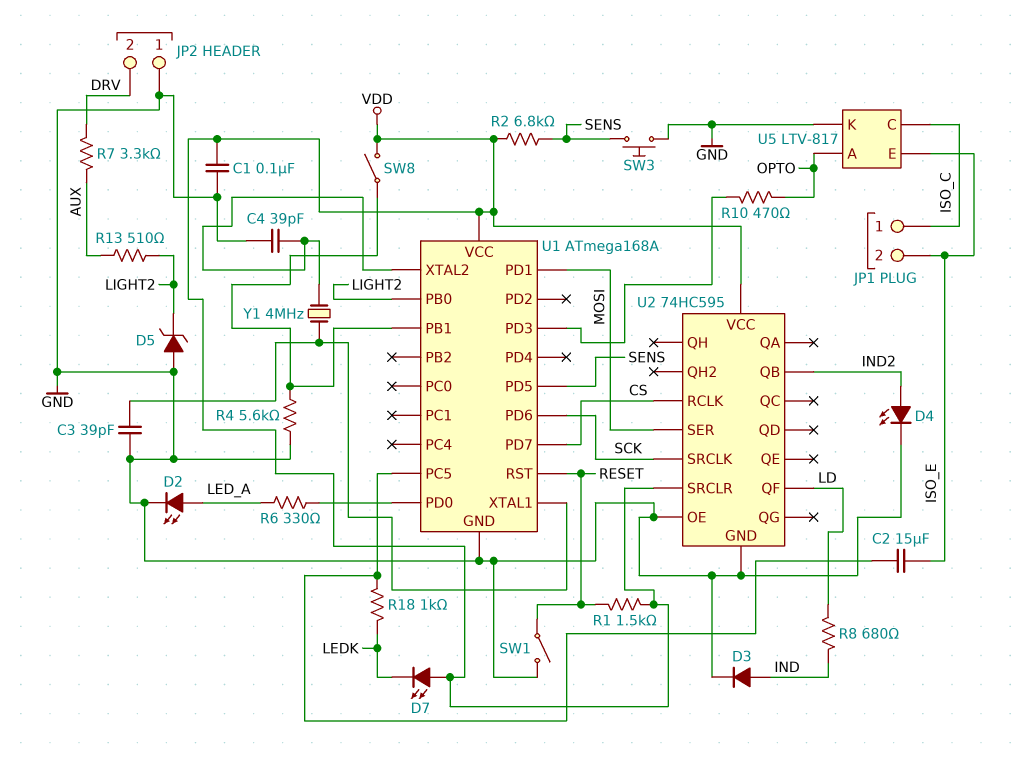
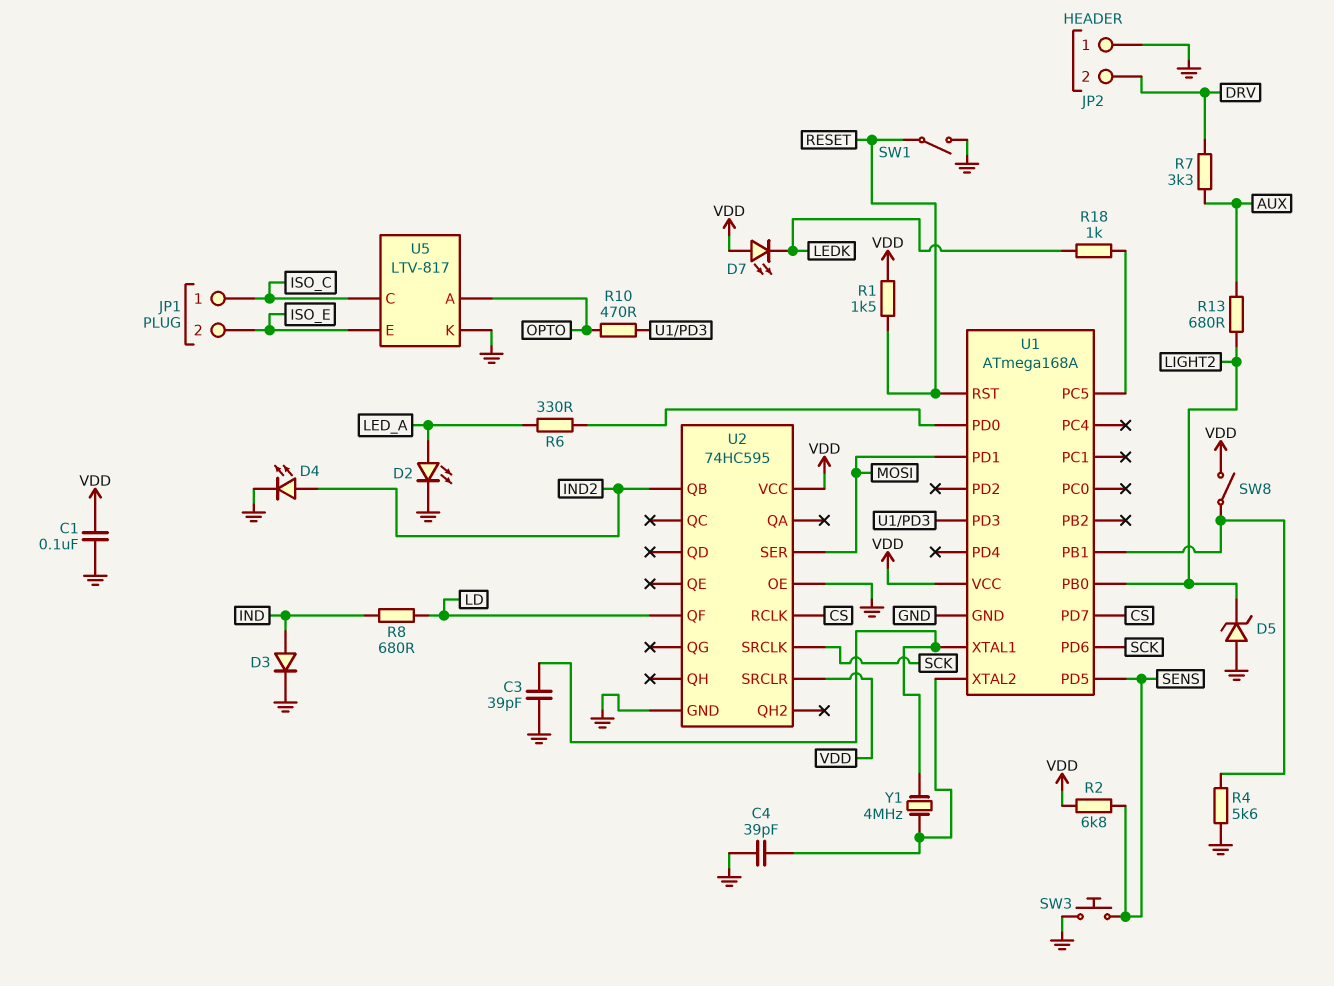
C2: 15uF (ISO_E, U1/PC5) -> none
R13: 510 (AUX, LIGHT2) -> 680 (AUX, LIGHT2)

